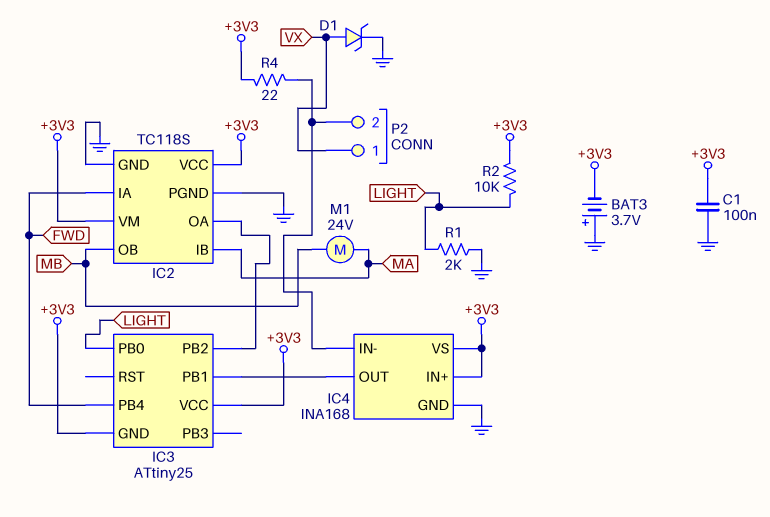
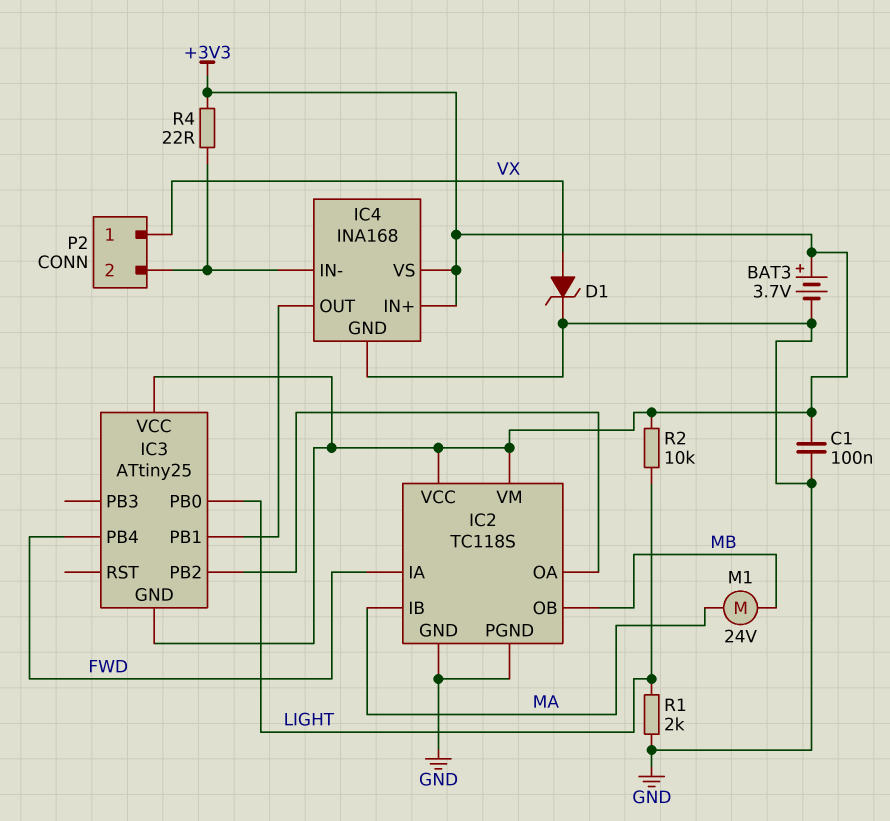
BAT3: 3.7V (plus GND, minus +3V3) -> 3.7V (plus +3V3, minus GND)

